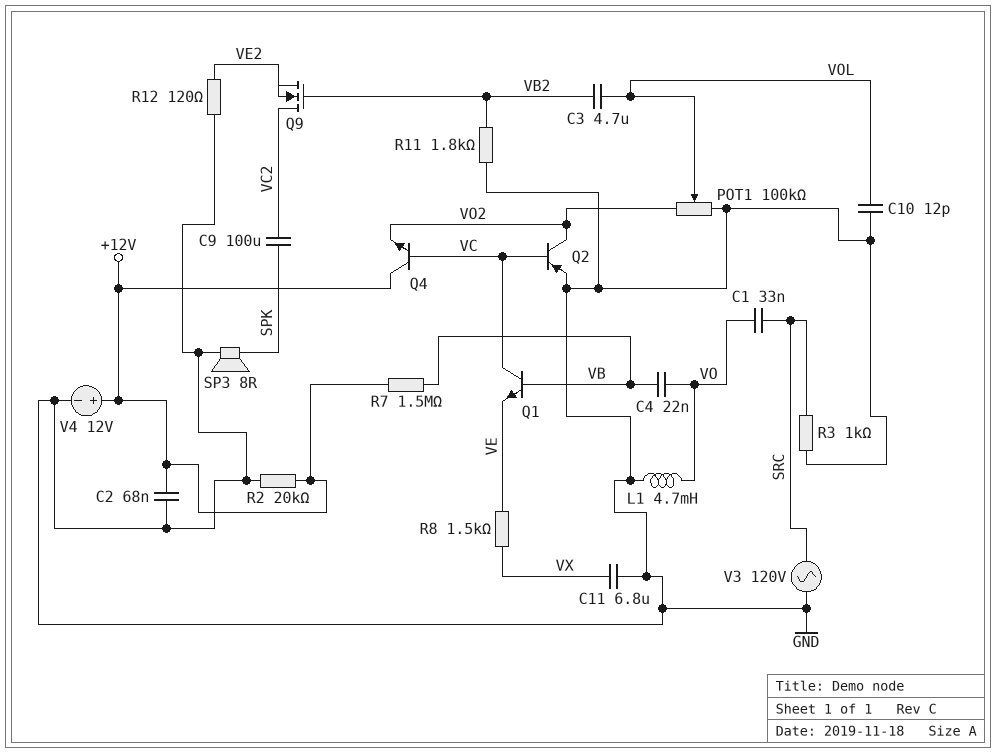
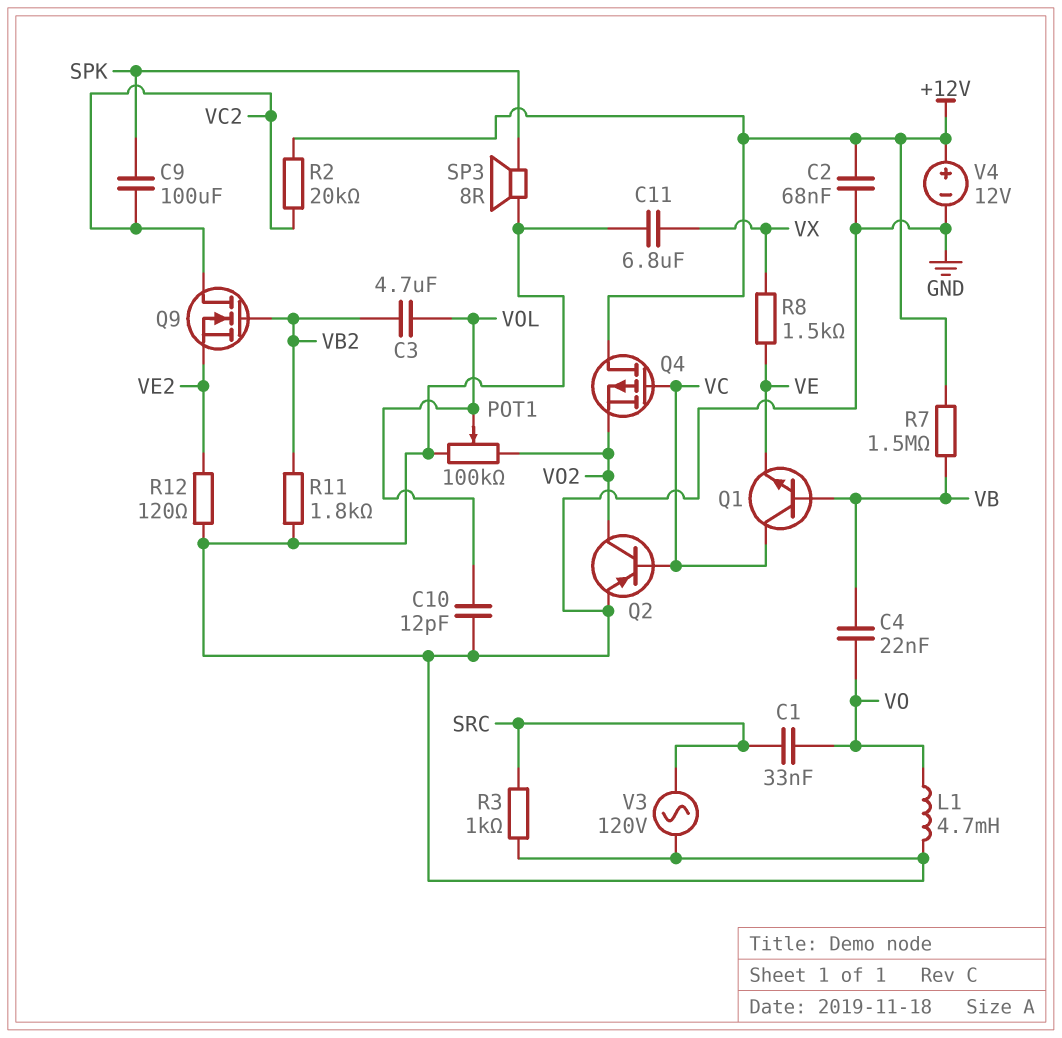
Q4: NPN (B VC, C +12V, E VO2) -> PMOS (G VC, D +12V, S VO2)
R2: 20k (+12V, GND) -> 20k (+12V, VC2)

